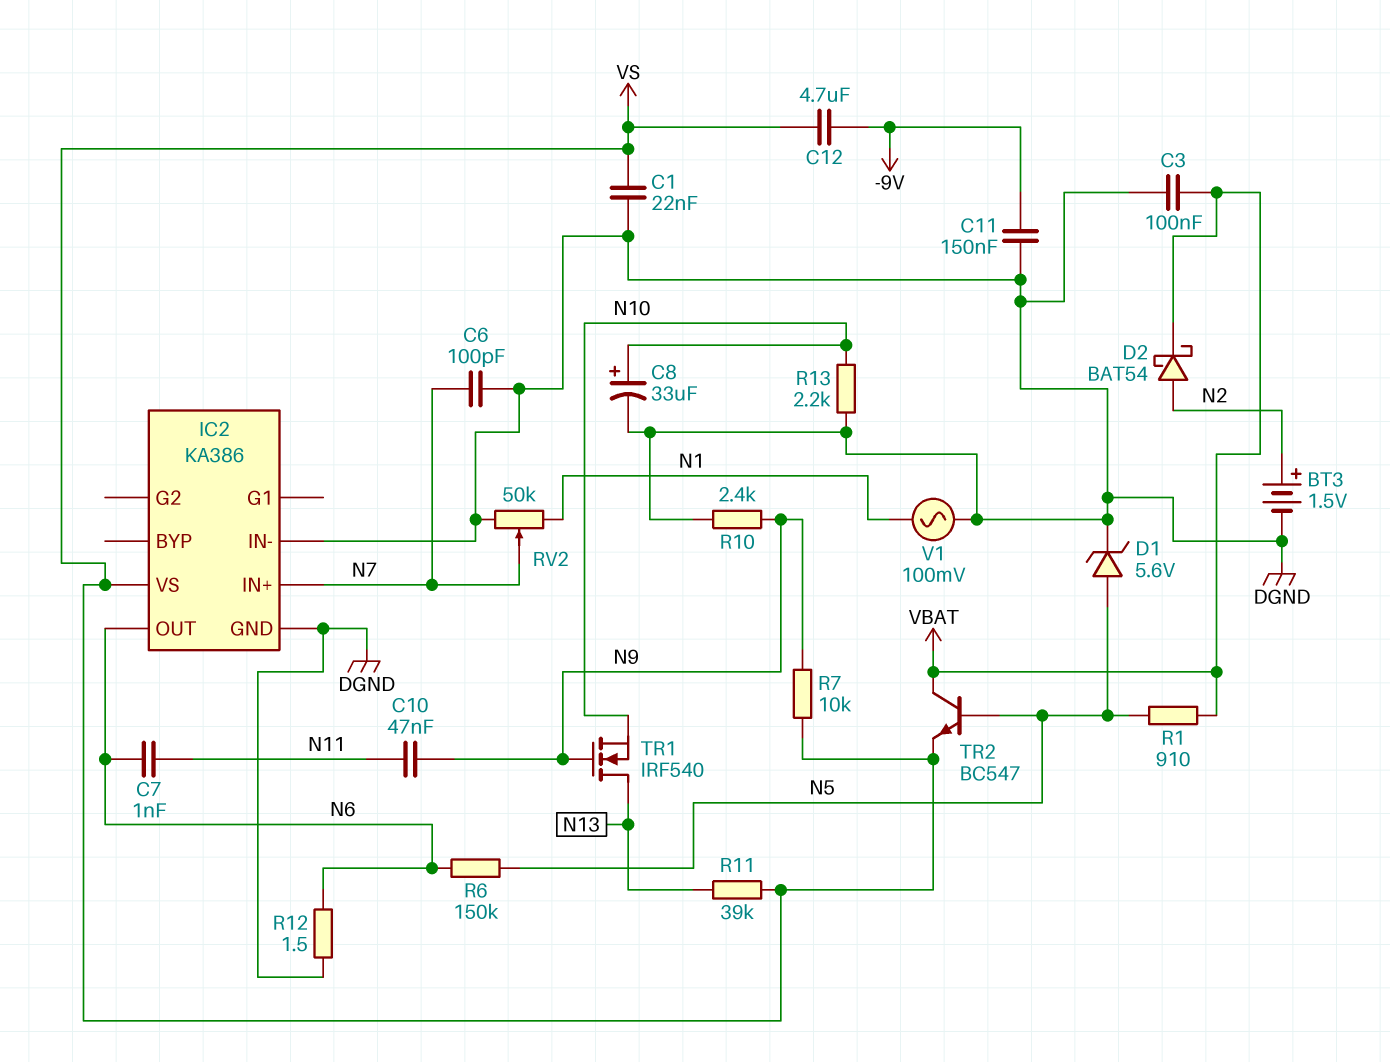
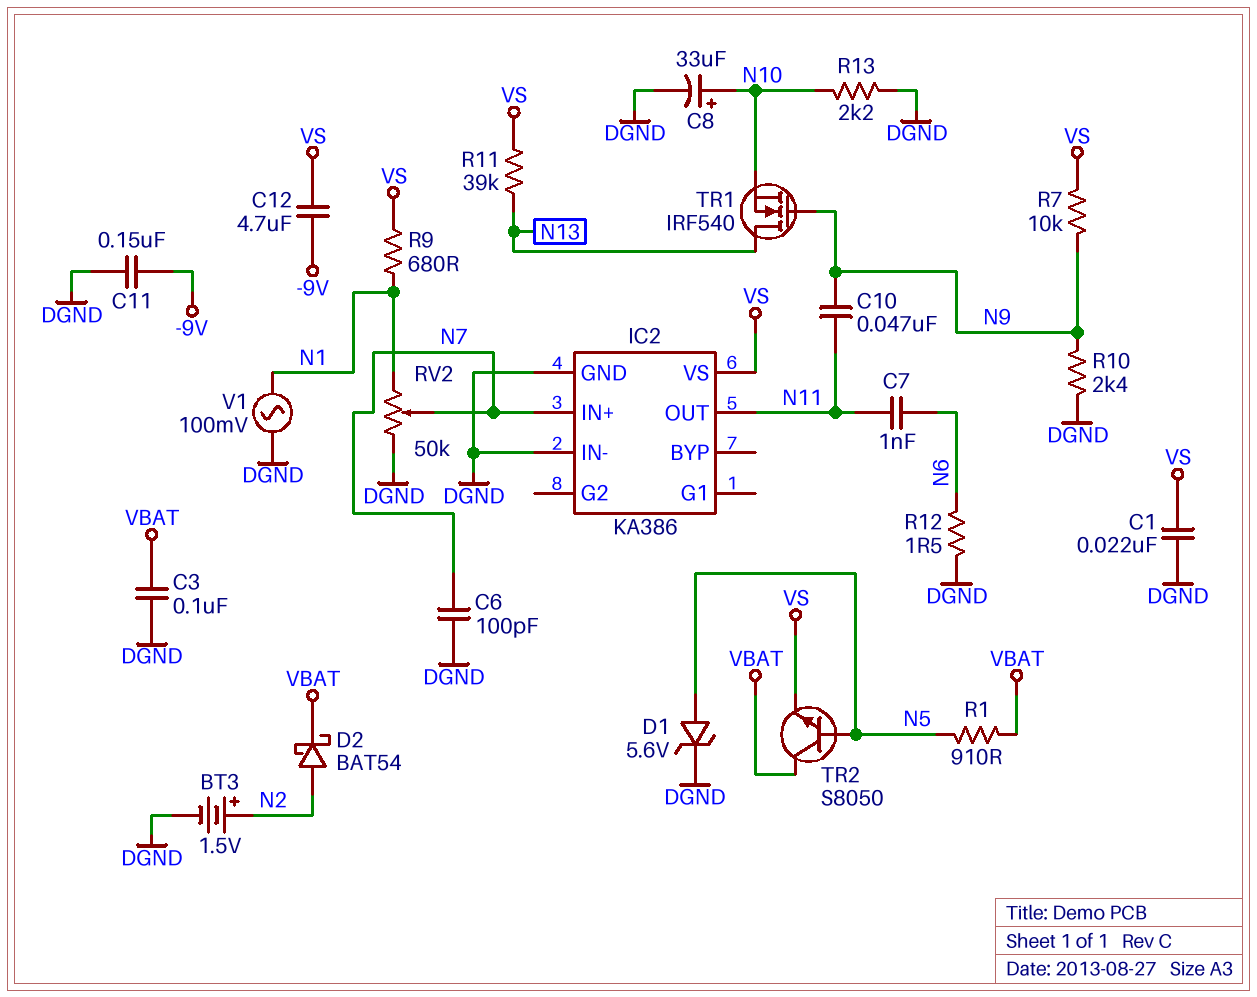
IC2 pin OUT: N6 -> N11
R6: 150k (N5, N6) -> none
R9: none -> 680 (N1, VS)
TR2: NPN BC547 (B N5, C VBAT, E VS) -> NPN S8050 (B N5, C VBAT, E VS)

